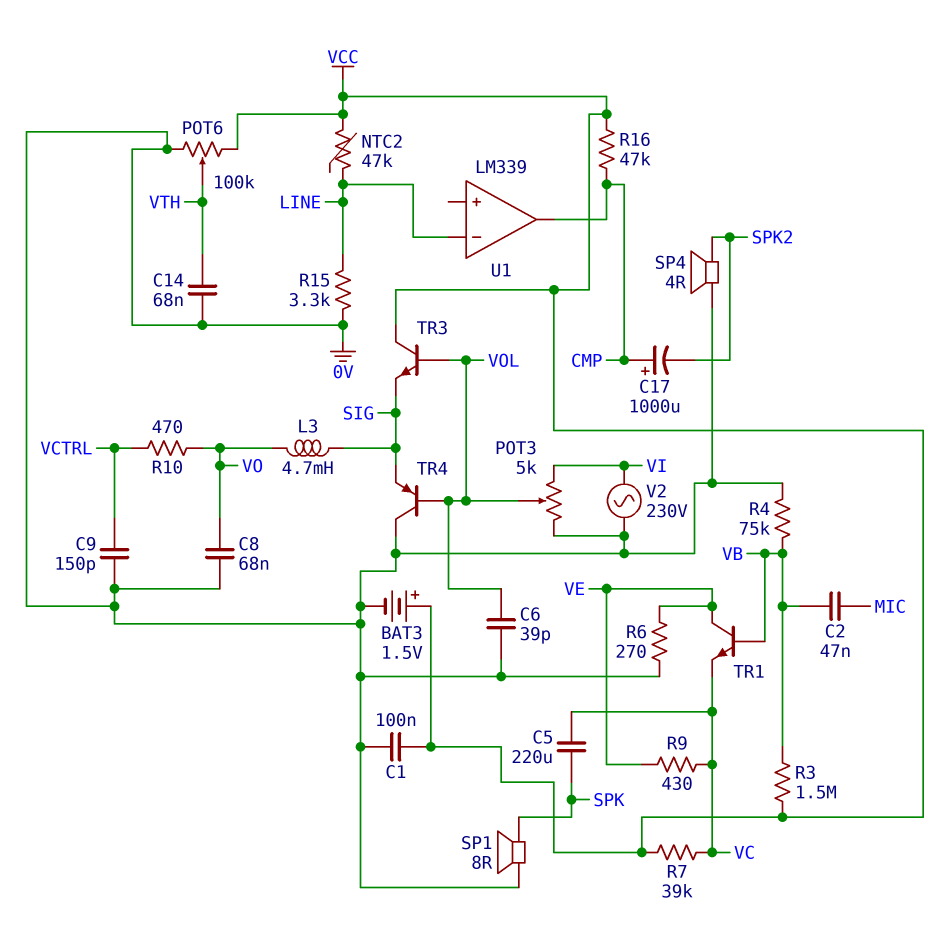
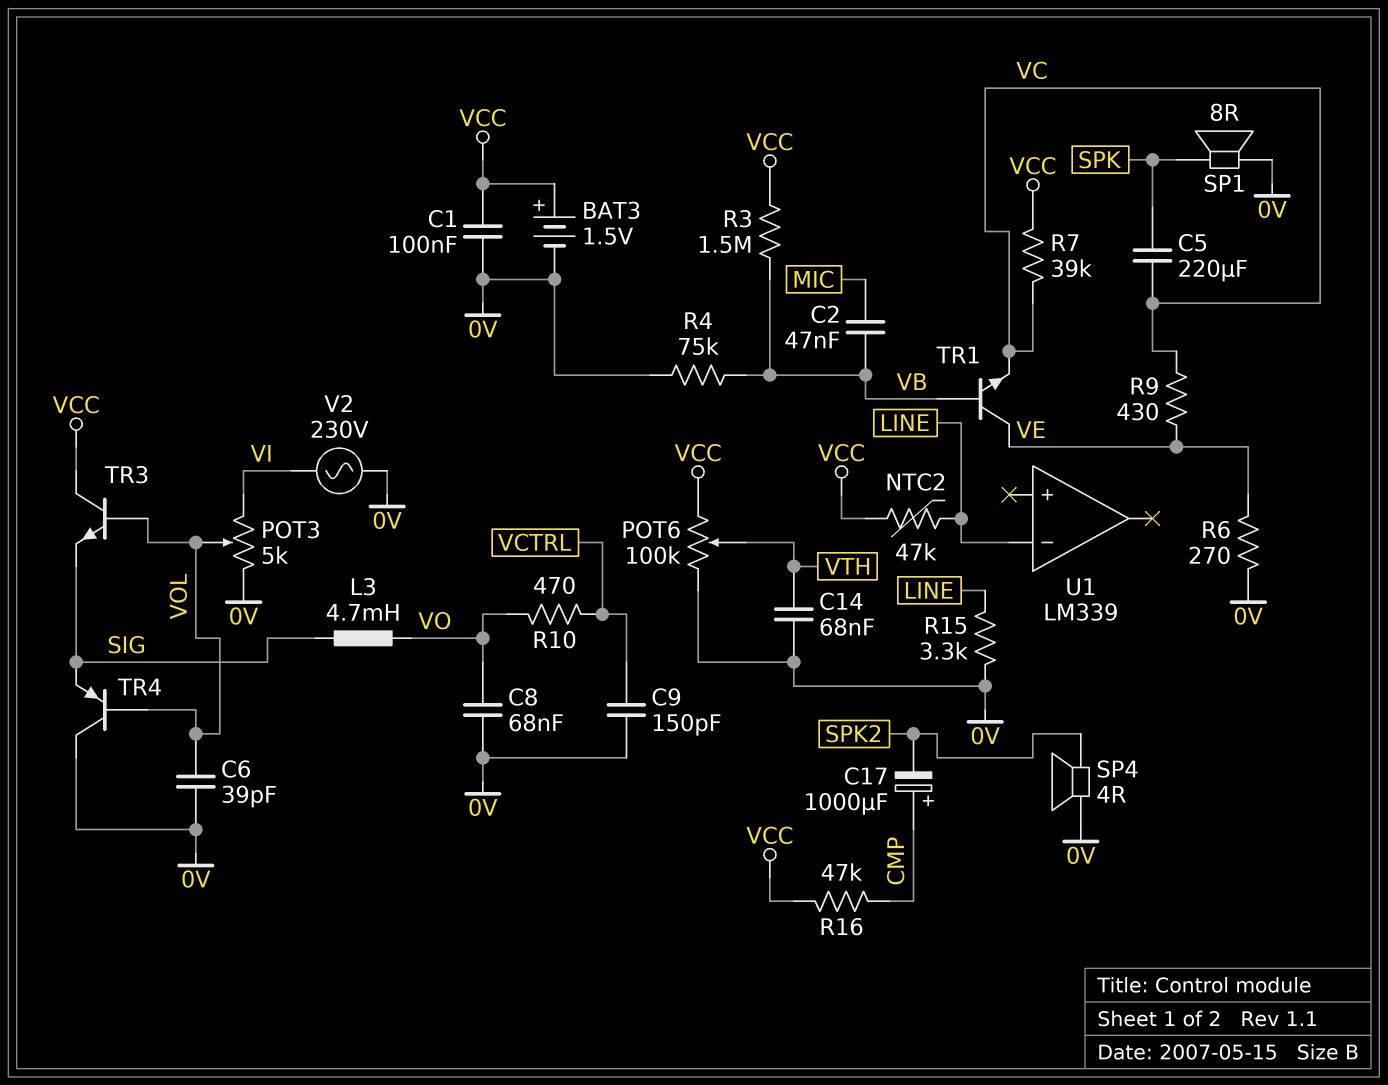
U1 pin out: CMP -> none

